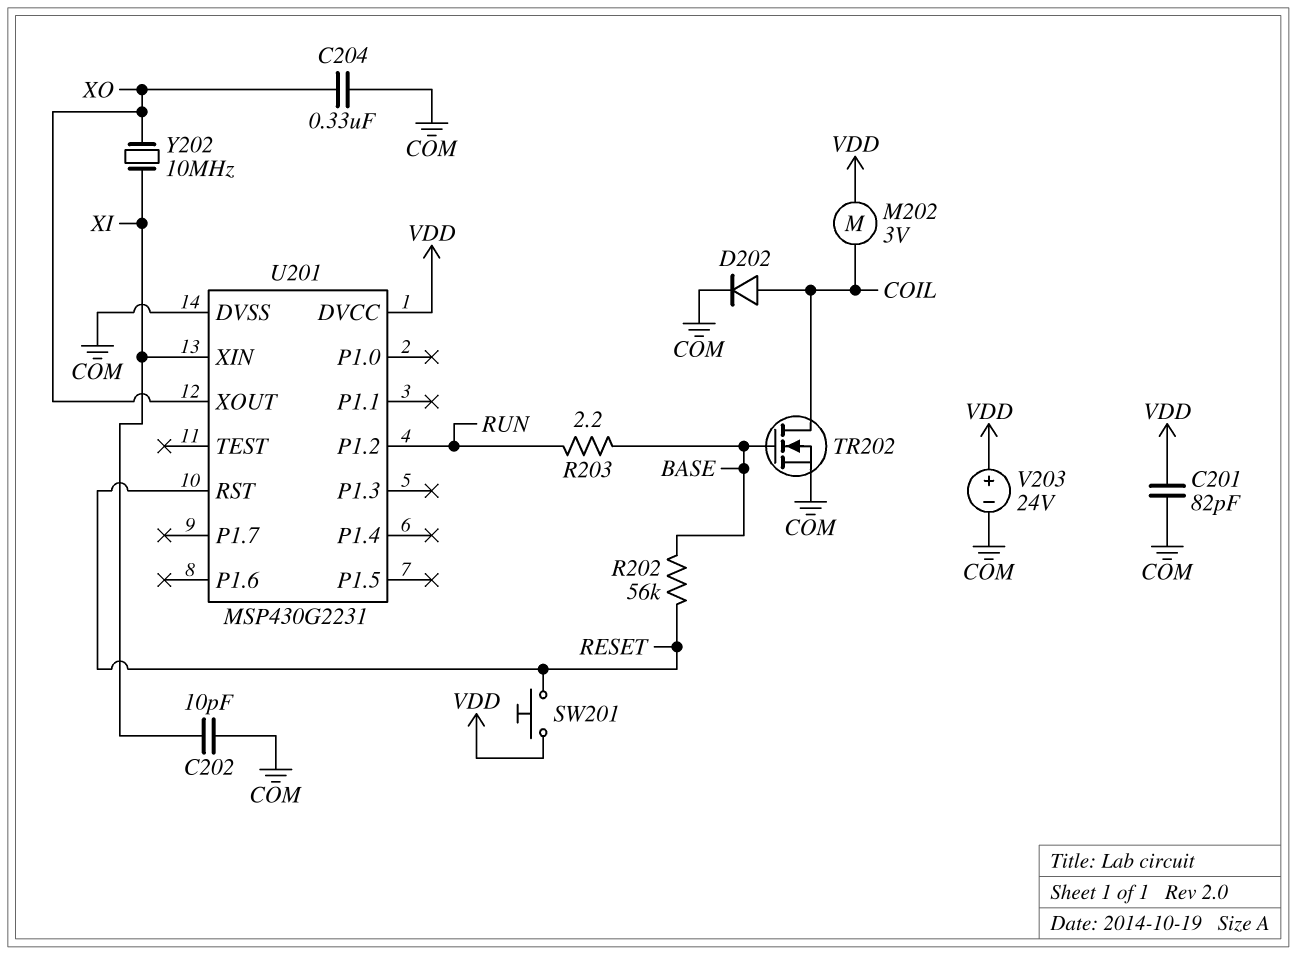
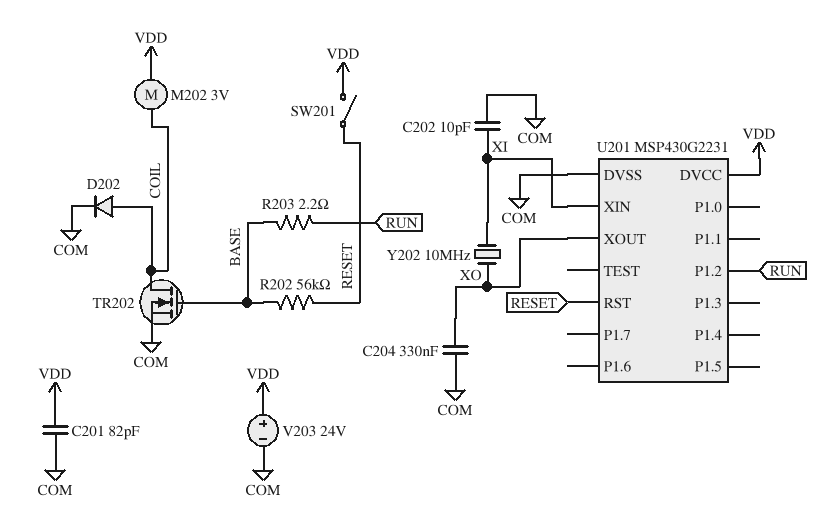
SW201: button (RESET, VDD) -> switch (RESET, VDD)

